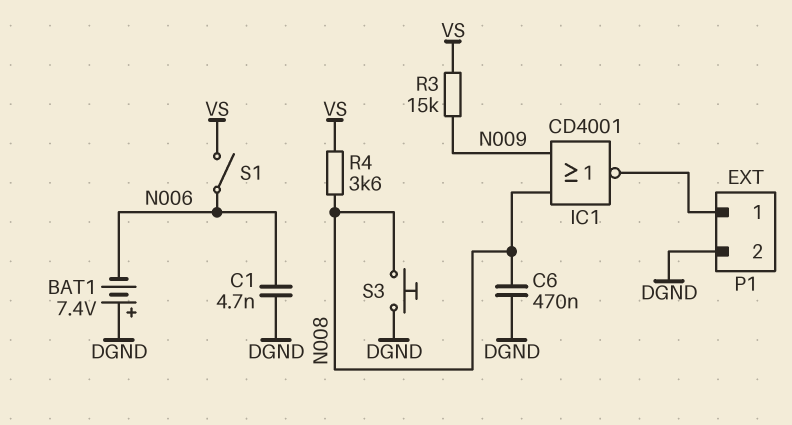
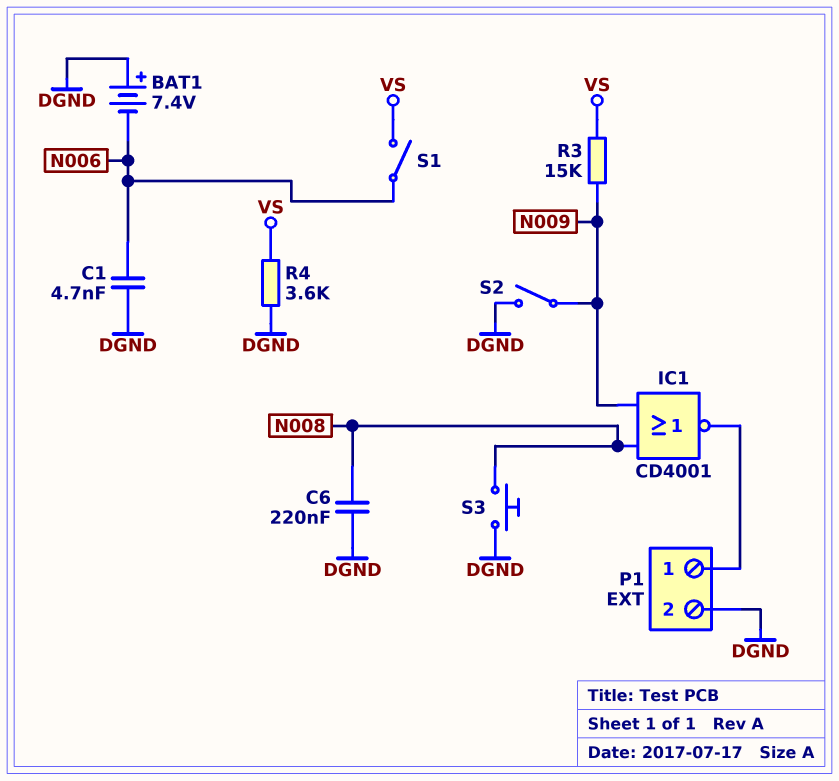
C6: 470nF (DGND, N008) -> 220nF (DGND, N008)
R4: 3.6k (N008, VS) -> 3.6k (DGND, VS)
S2: none -> switch (DGND, N009)

